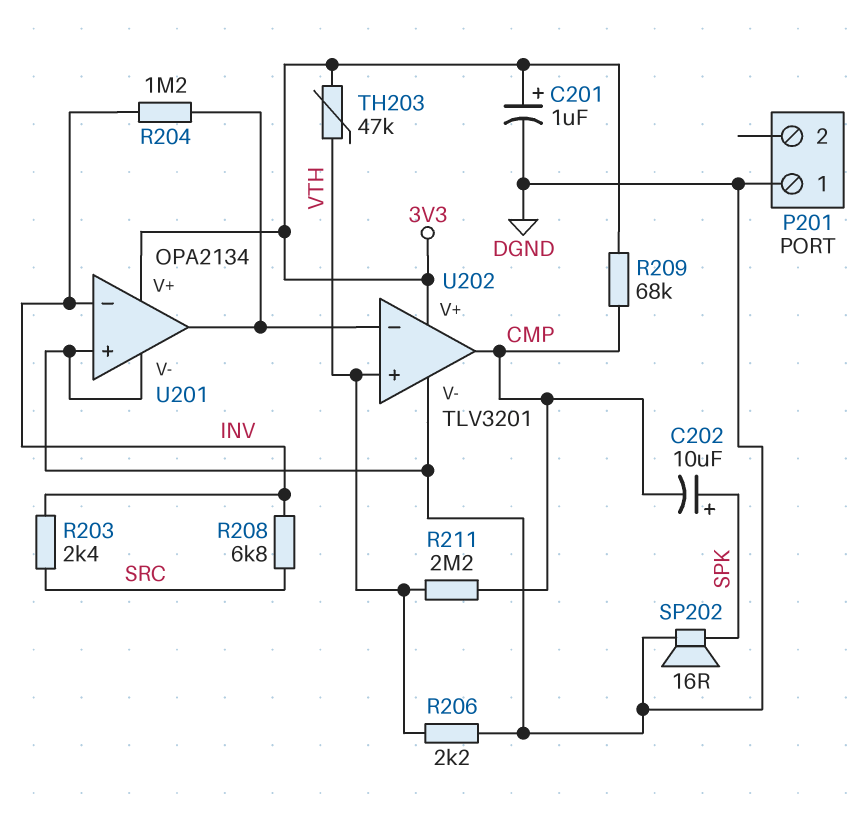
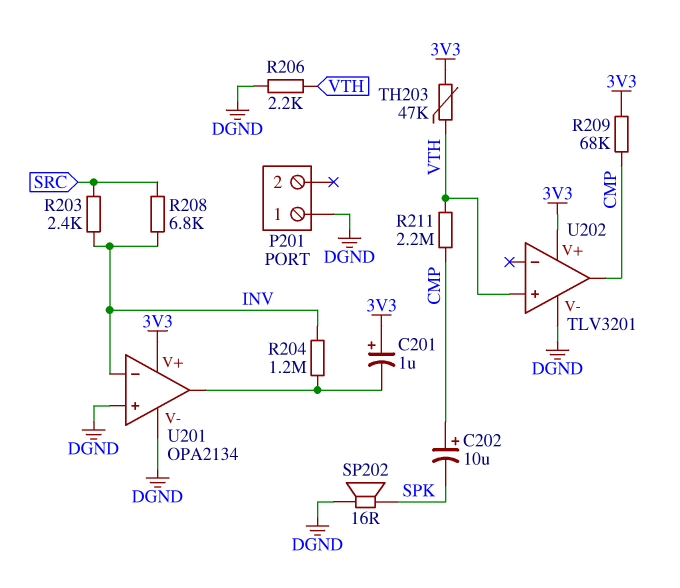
C201: 1uF (plus 3V3, minus DGND) -> 1uF (plus 3V3, minus U201/out)
C202: 10uF (plus SPK, minus CMP) -> 10uF (plus CMP, minus SPK)
U202 pin in-: U201/out -> none

